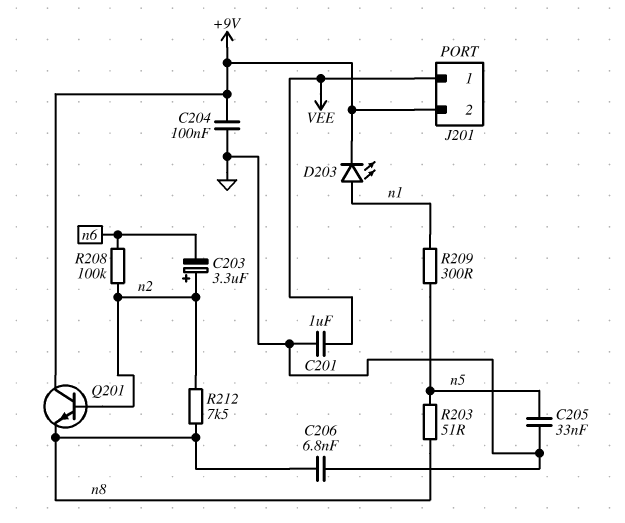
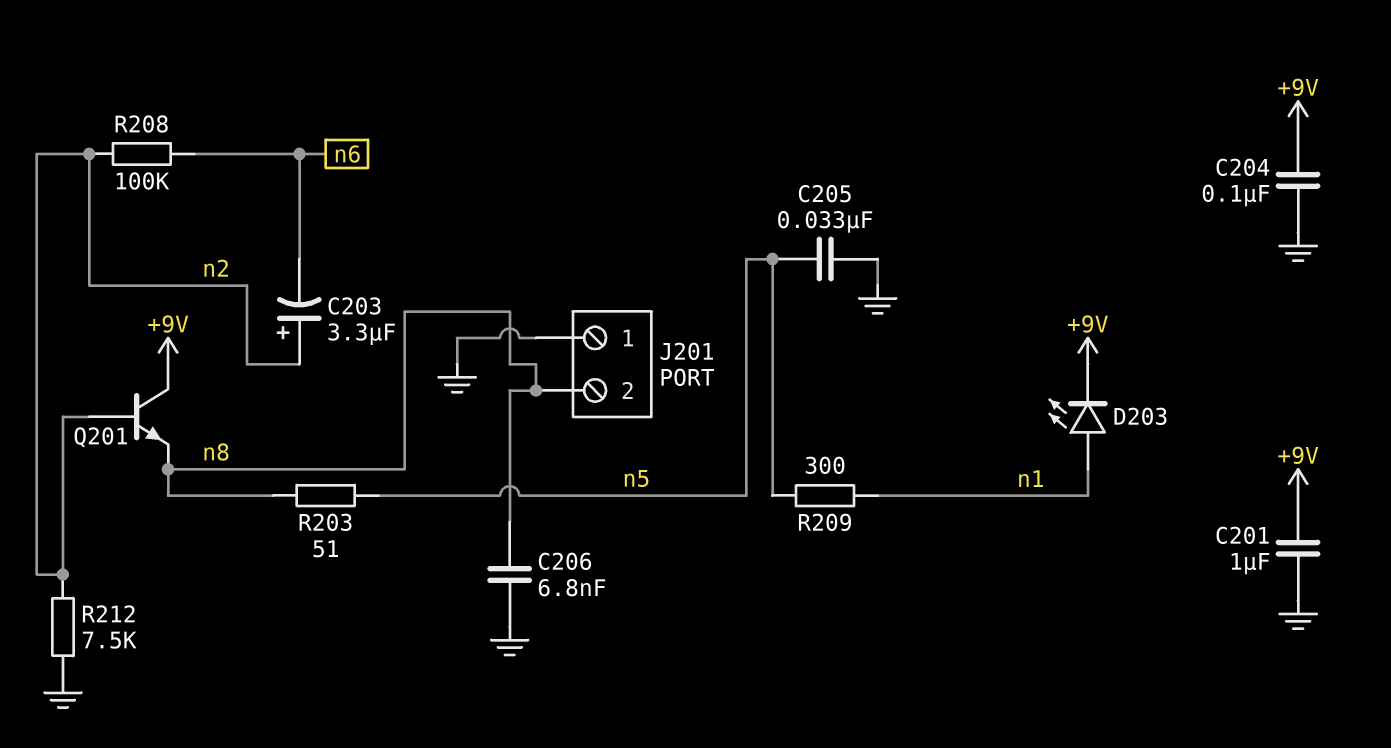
C201: 1uF (GND, VEE) -> 1uF (+9V, GND)
J201 pin 1: VEE -> GND
J201 pin 2: +9V -> n8
R212: 7.5k (n2, n8) -> 7.5k (GND, n2)

